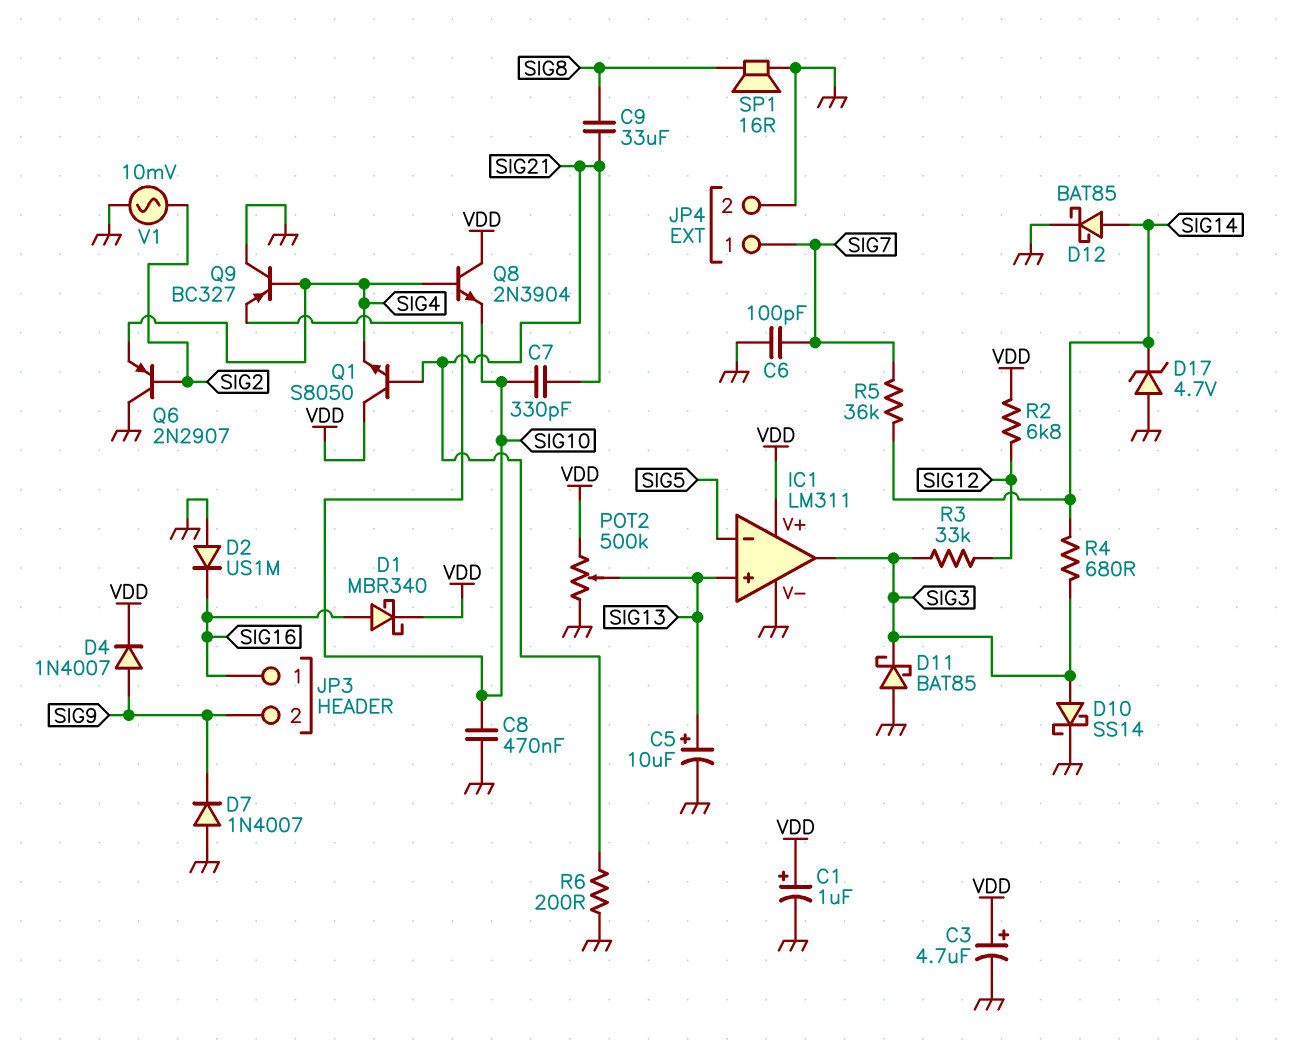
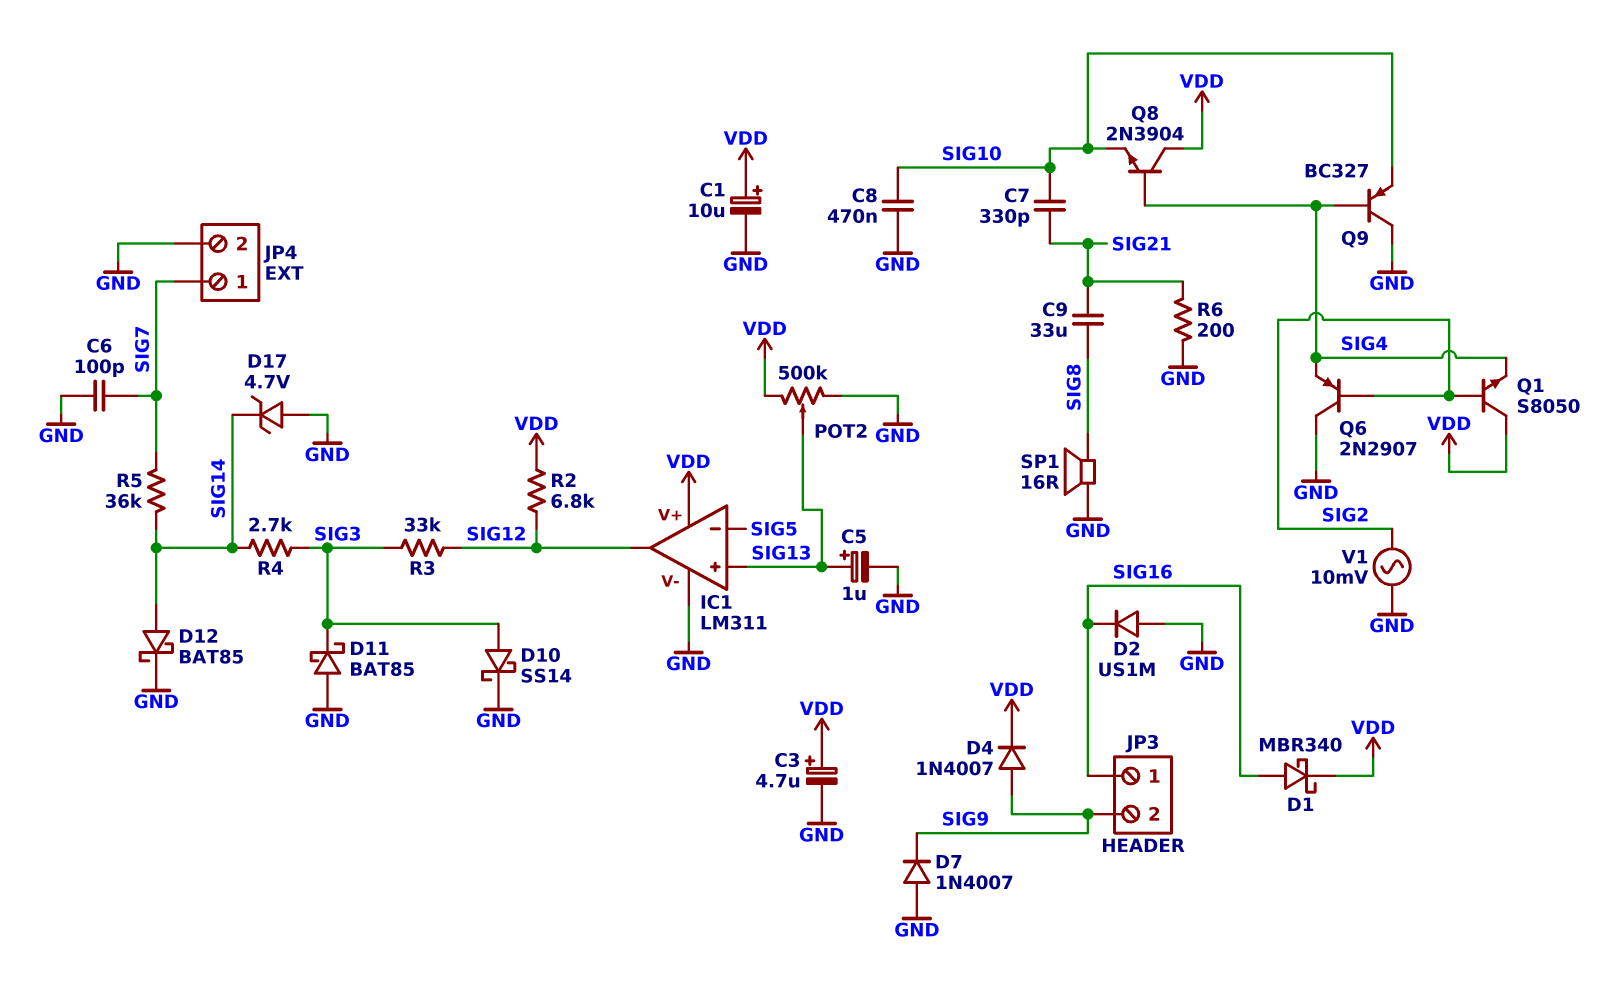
C1: 1uF (plus VDD, minus GND) -> 10uF (plus VDD, minus GND)
C5: 10uF (plus SIG13, minus GND) -> 1uF (plus SIG13, minus GND)
IC1 pin out: SIG3 -> SIG12
Q1: NPN S8050 (B SIG21, C VDD, E SIG4) -> NPN S8050 (B SIG2, C VDD, E SIG4)
R4: 680 (SIG3, SIG14) -> 2.7k (SIG3, SIG14)

